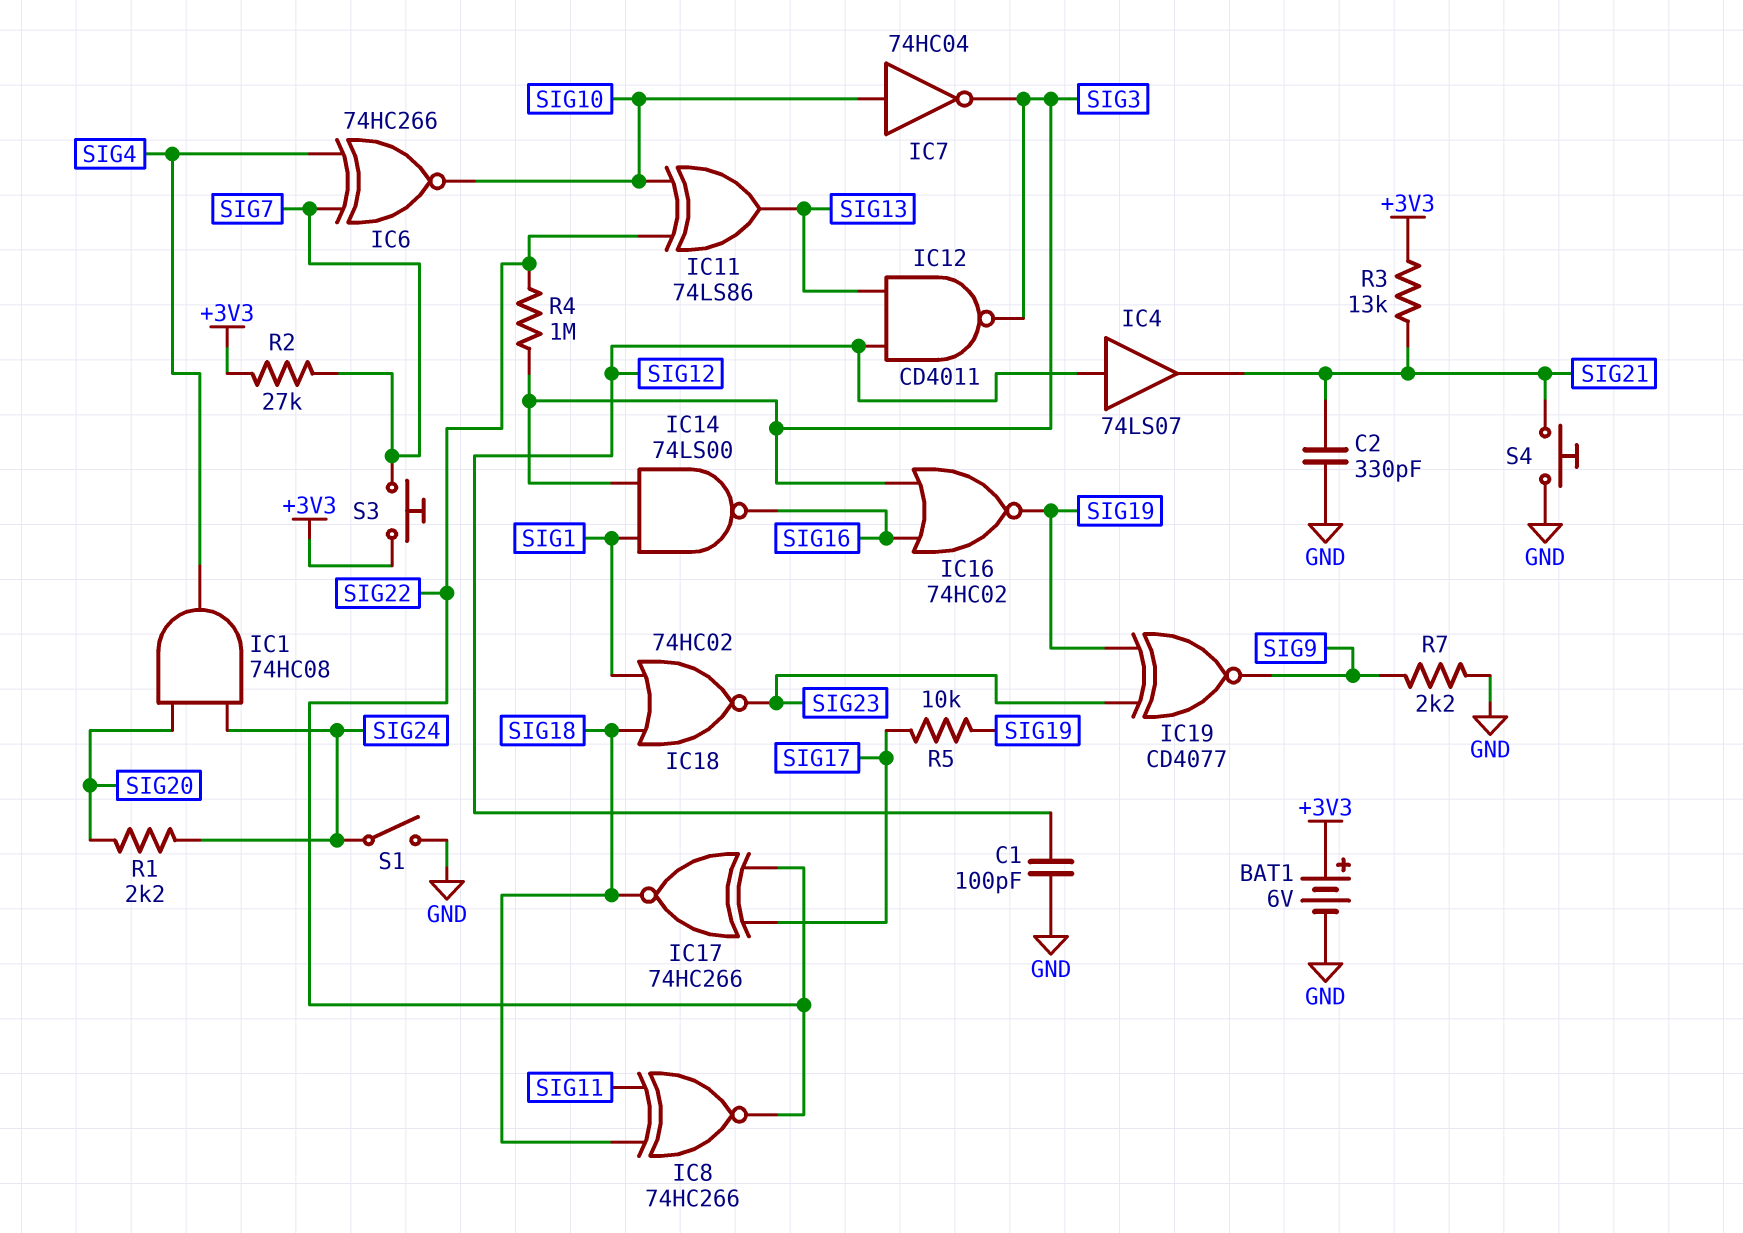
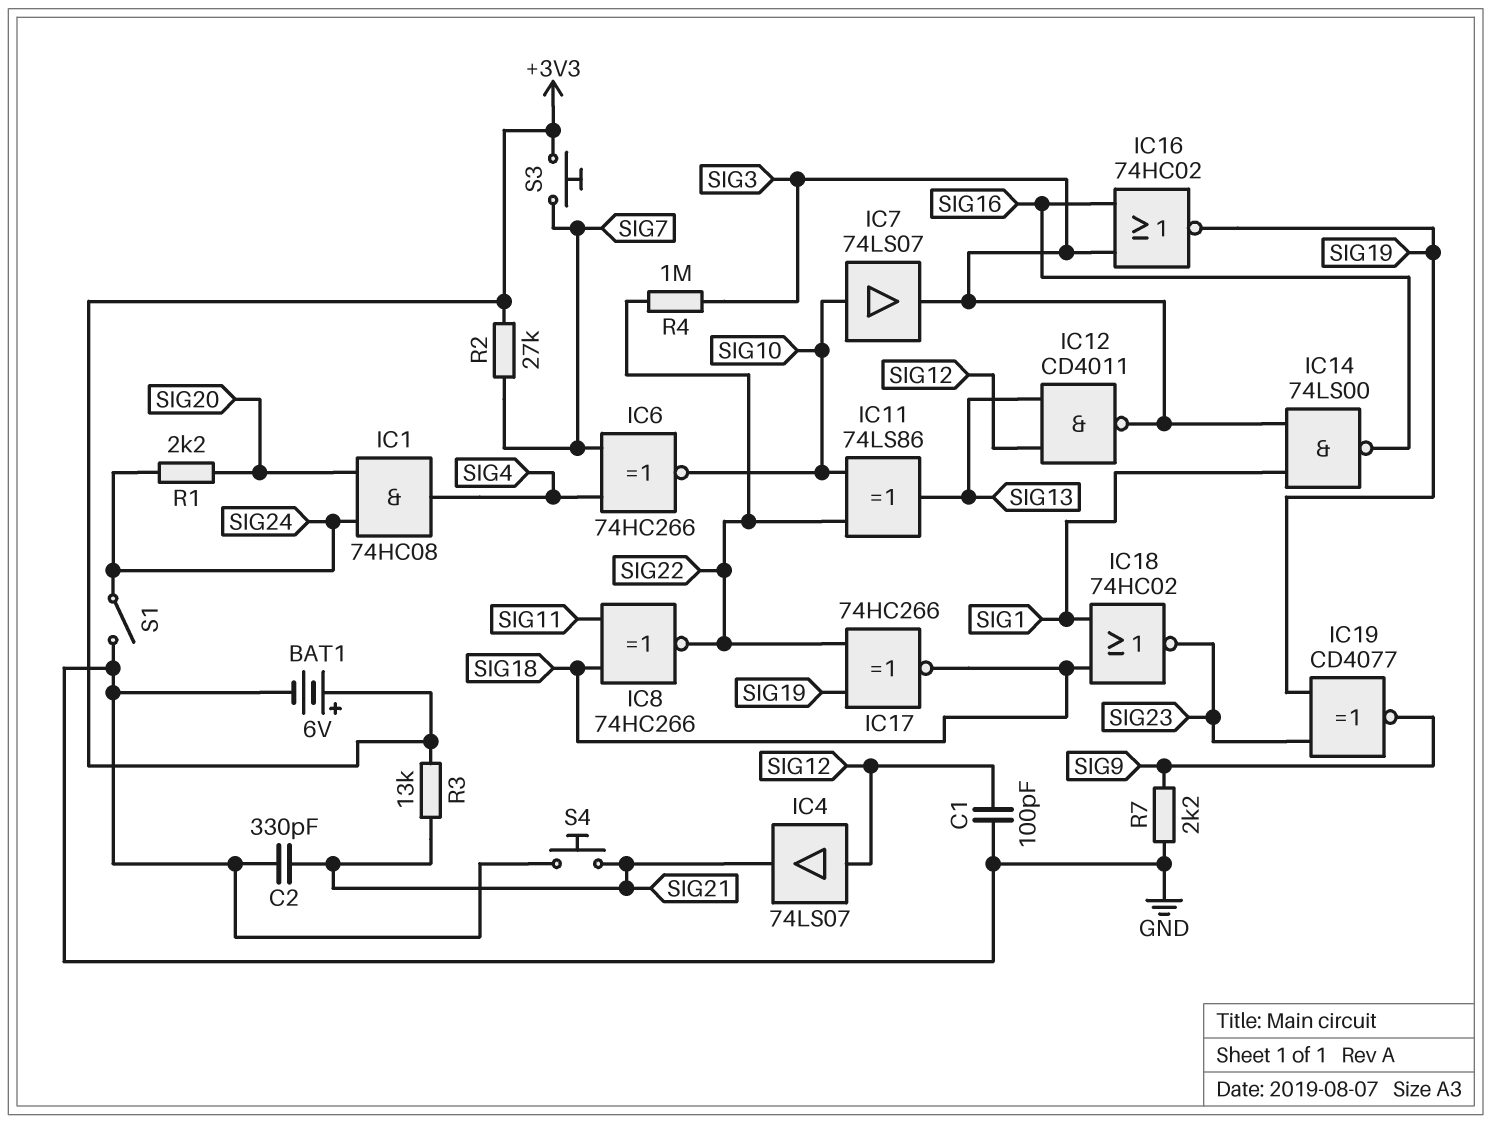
IC7: NOT 74HC04 (in SIG10, out SIG3) -> buffer 74LS07 (in SIG10, out SIG3)
IC17: XNOR 74HC266 (in SIG17, in SIG22, out SIG18) -> XNOR 74HC266 (in SIG19, in SIG22, out SIG18)
R5: 10k (SIG17, SIG19) -> none

